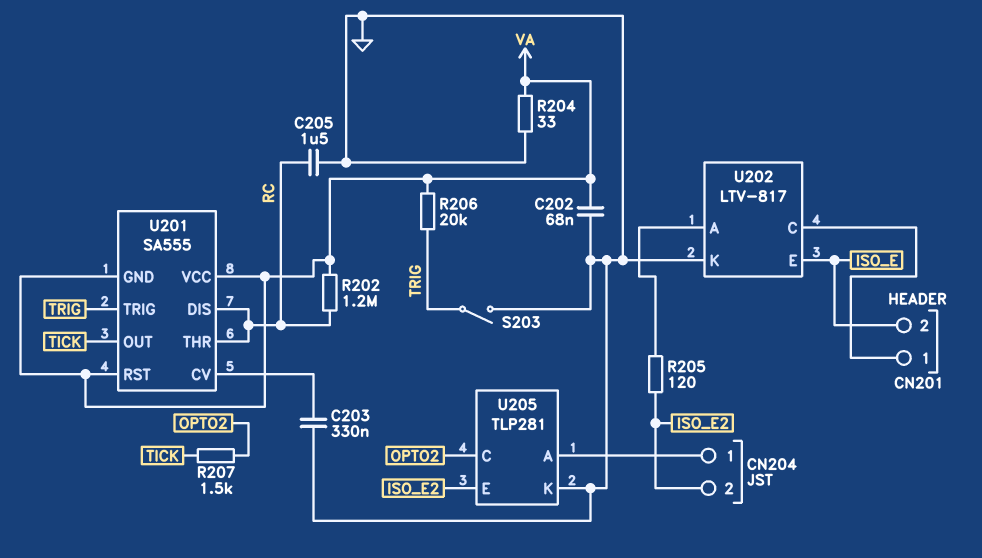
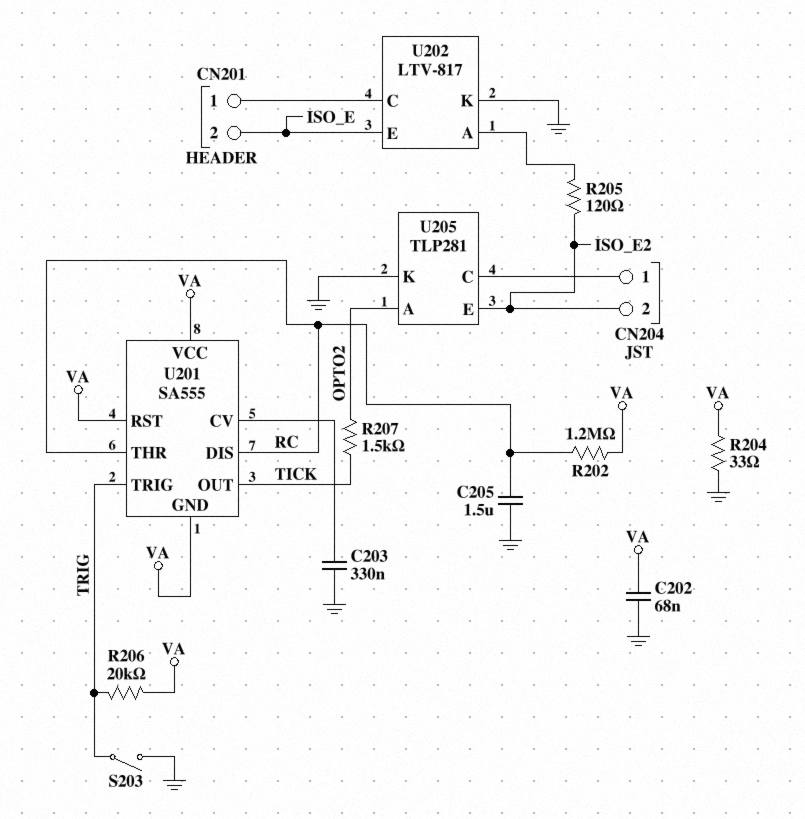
U205 pin A: CN204/1 -> OPTO2
U205 pin C: OPTO2 -> CN204/1

